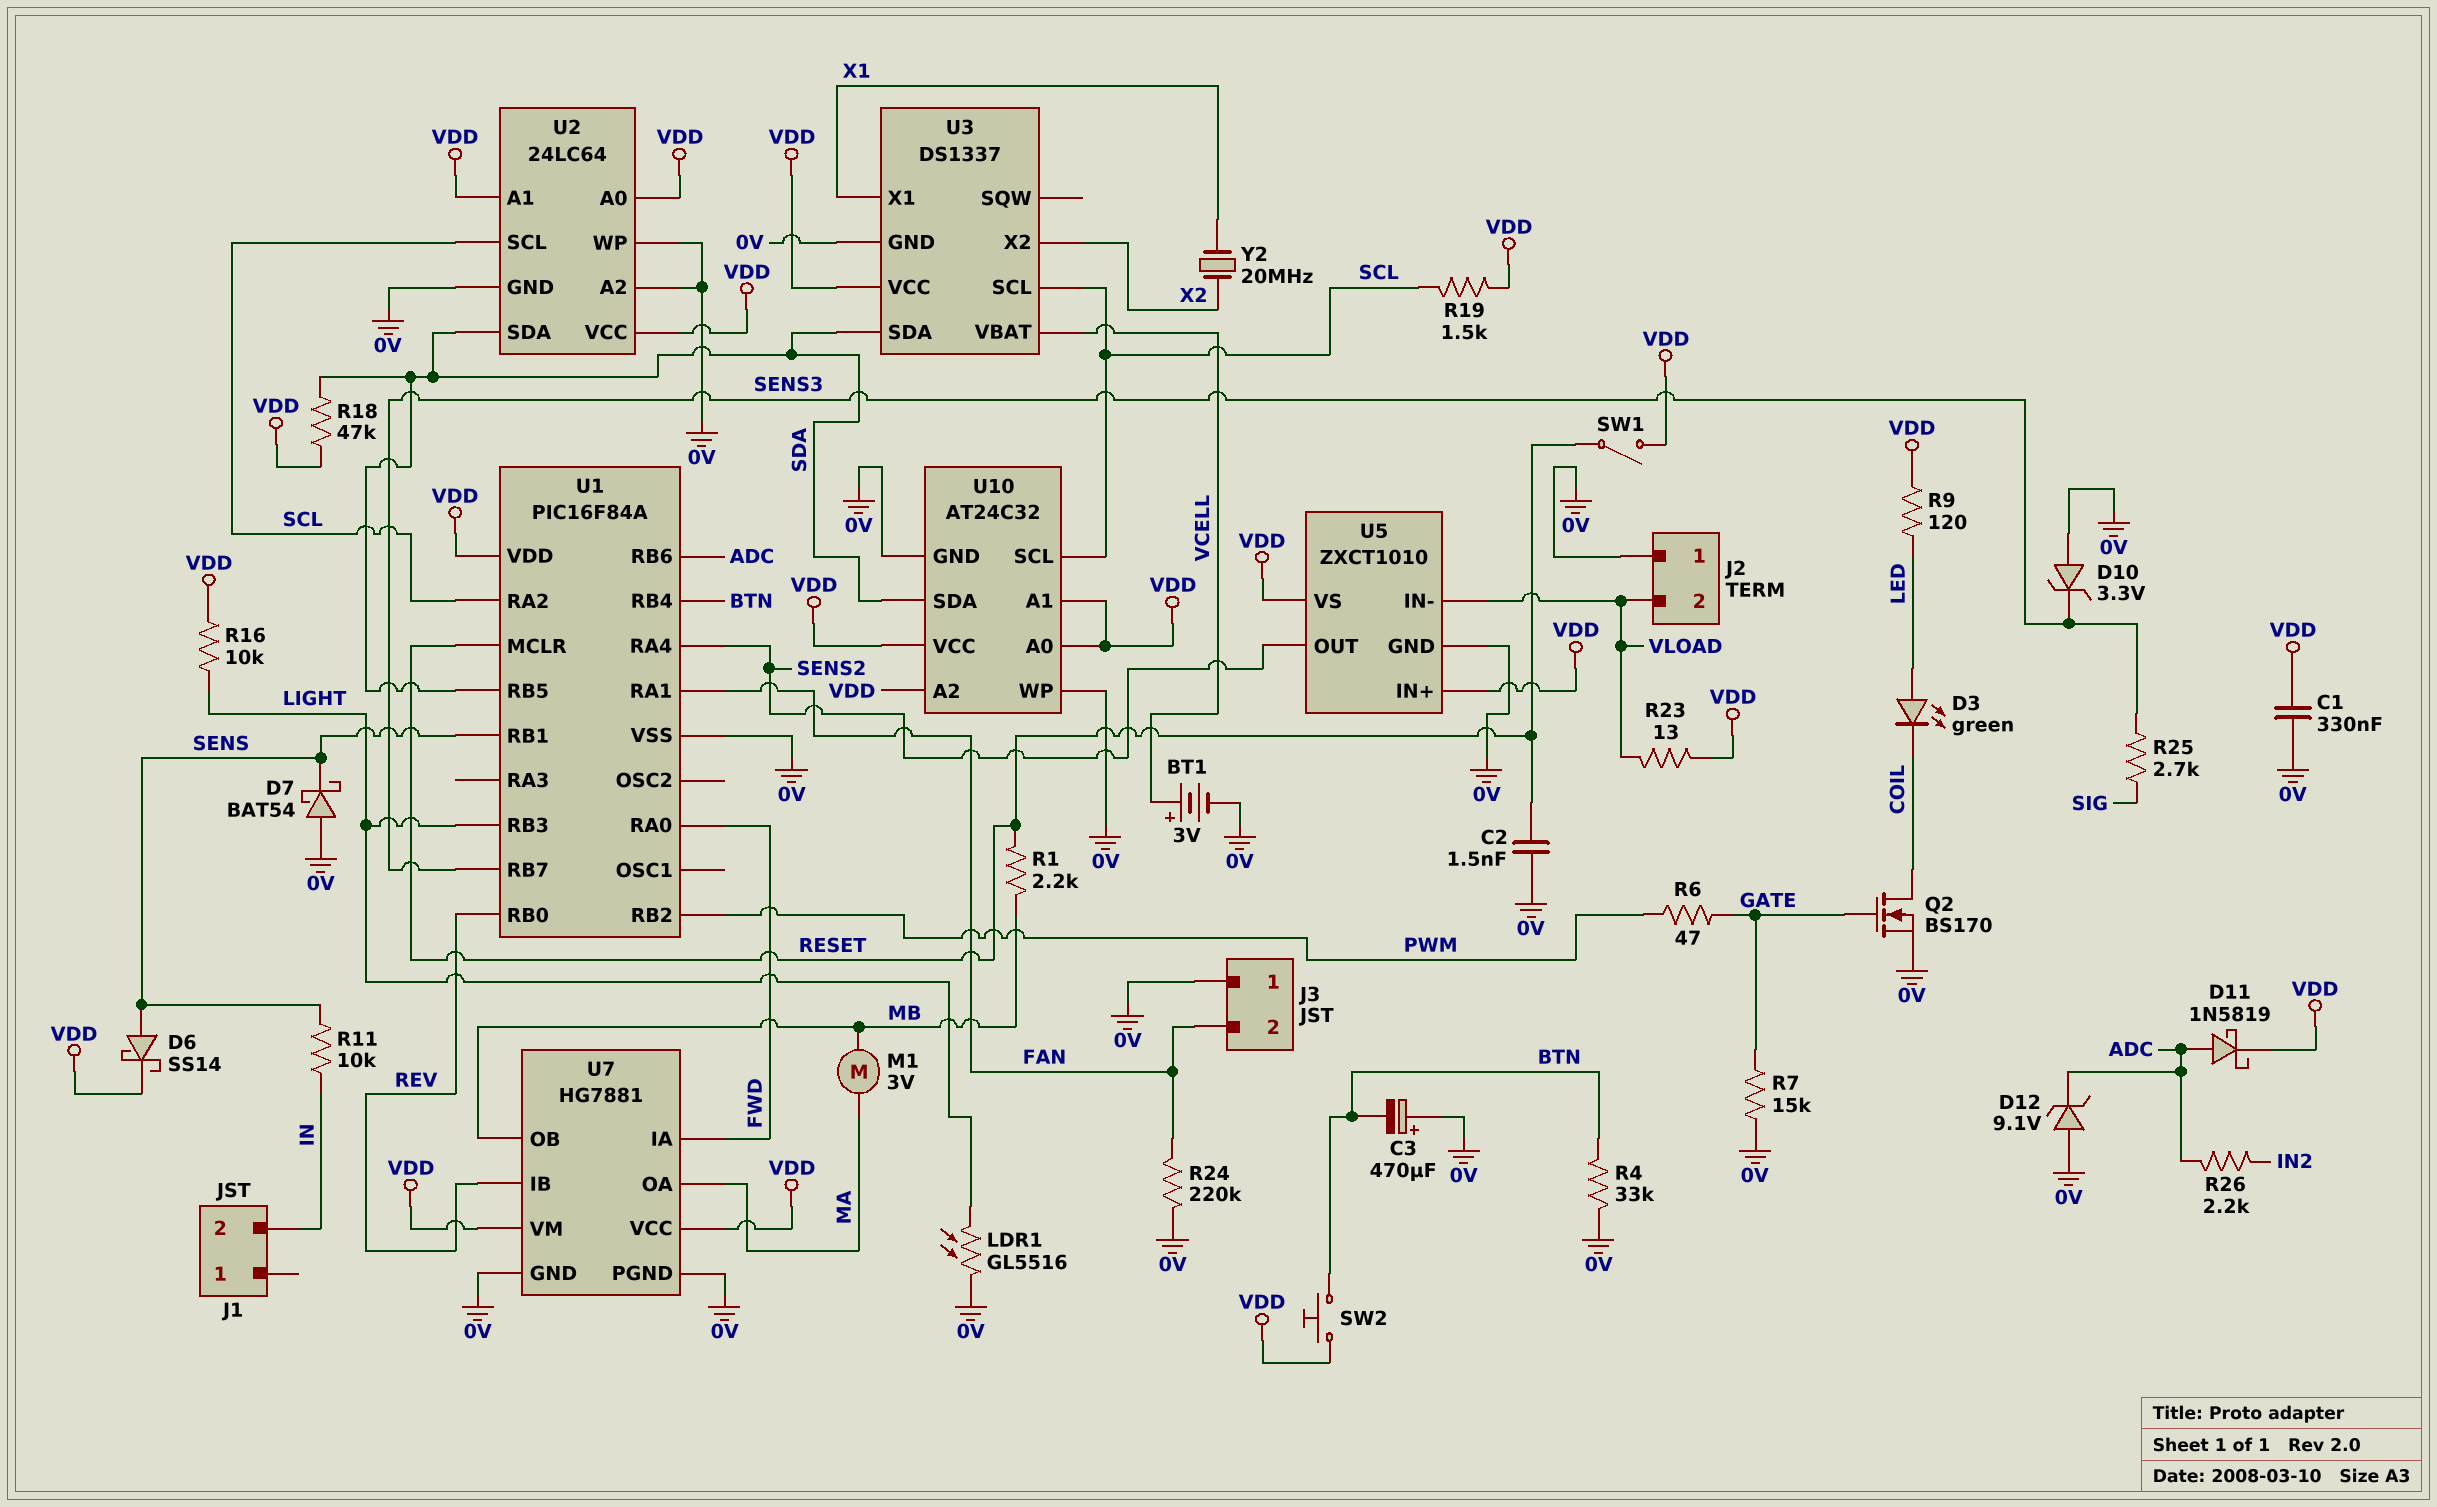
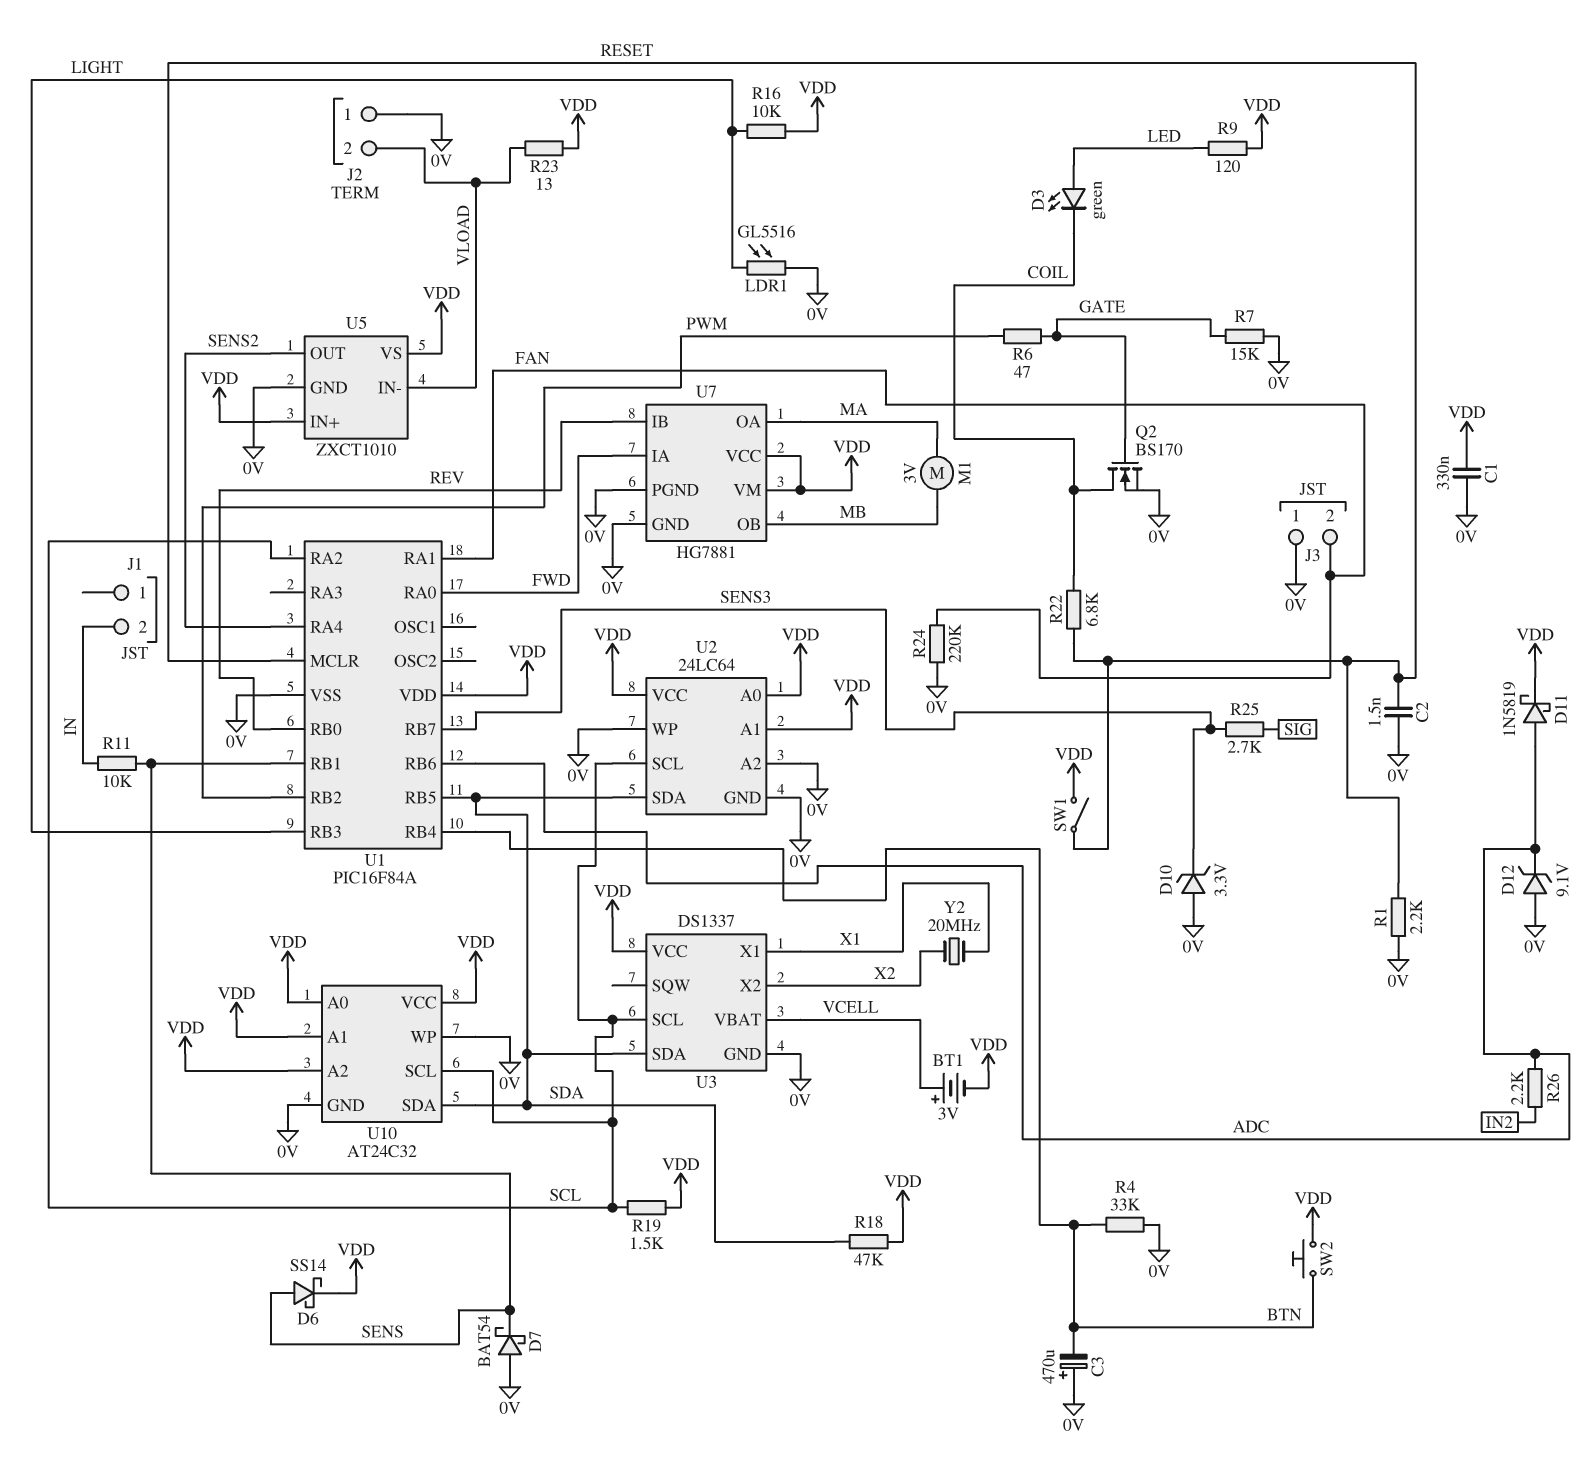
BT1: 3V (plus VCELL, minus 0V) -> 3V (plus VCELL, minus VDD)
R1: 2.2k (MB, RESET) -> 2.2k (0V, RESET)
R22: none -> 6.8k (COIL, RESET)

